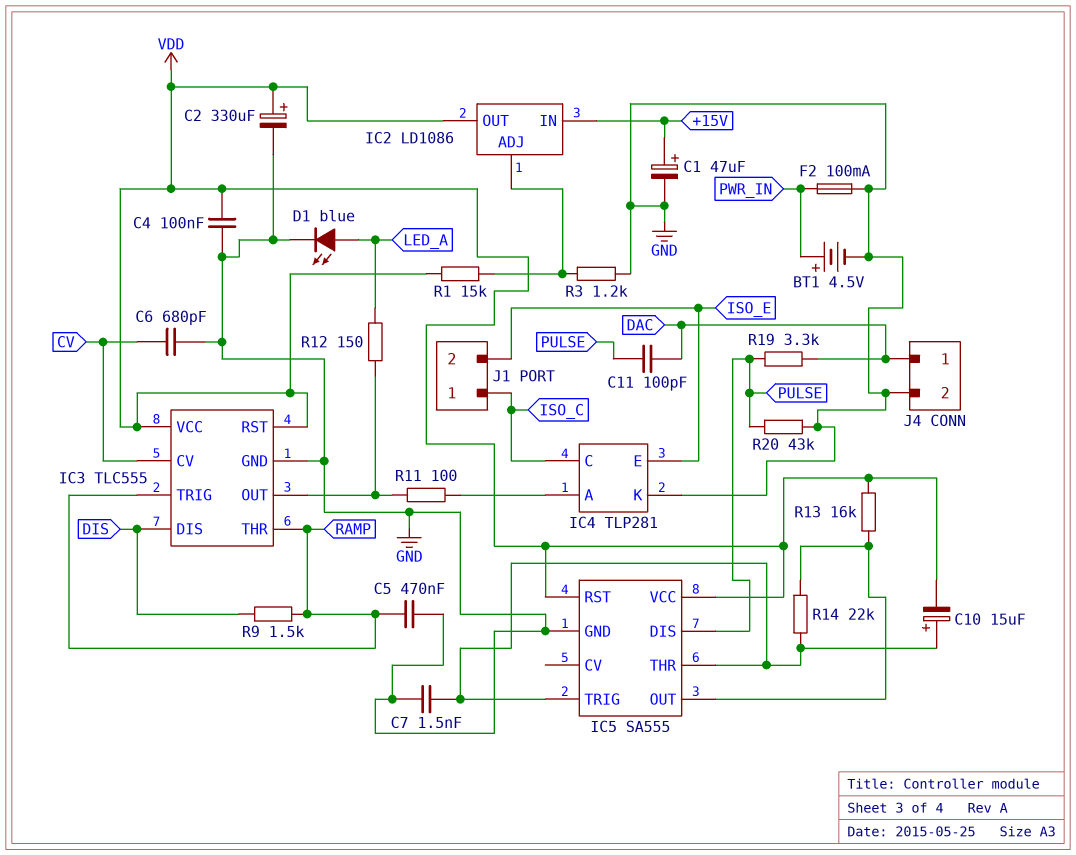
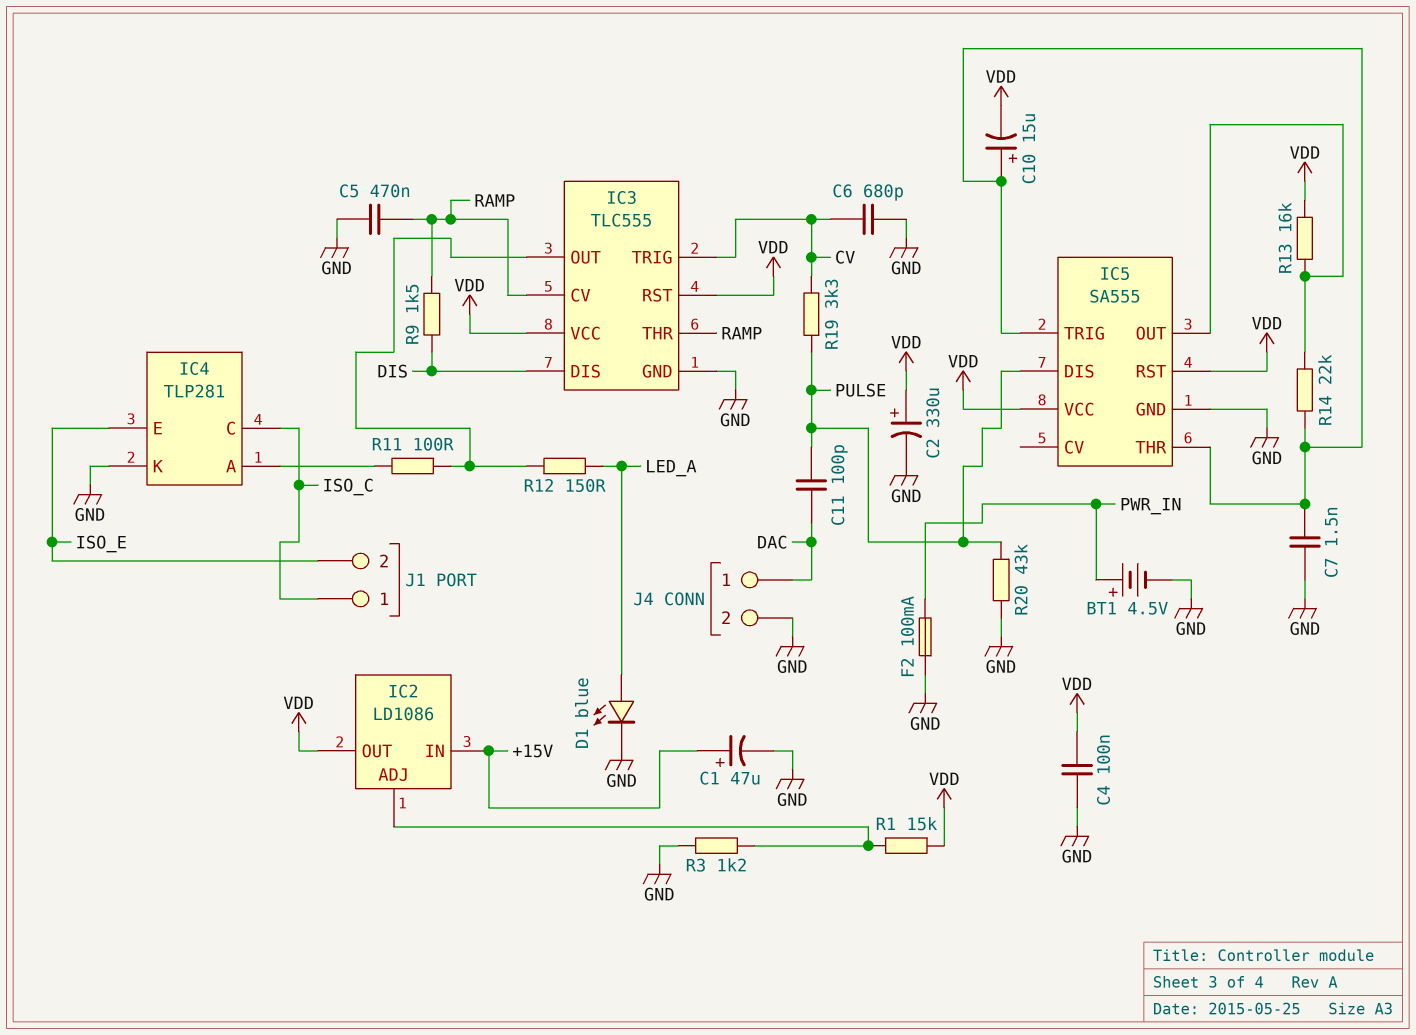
IC3 pin CV: CV -> RAMP
IC3 pin TRIG: RAMP -> CV
R19: 3.3k (DAC, PULSE) -> 3.3k (CV, PULSE)

